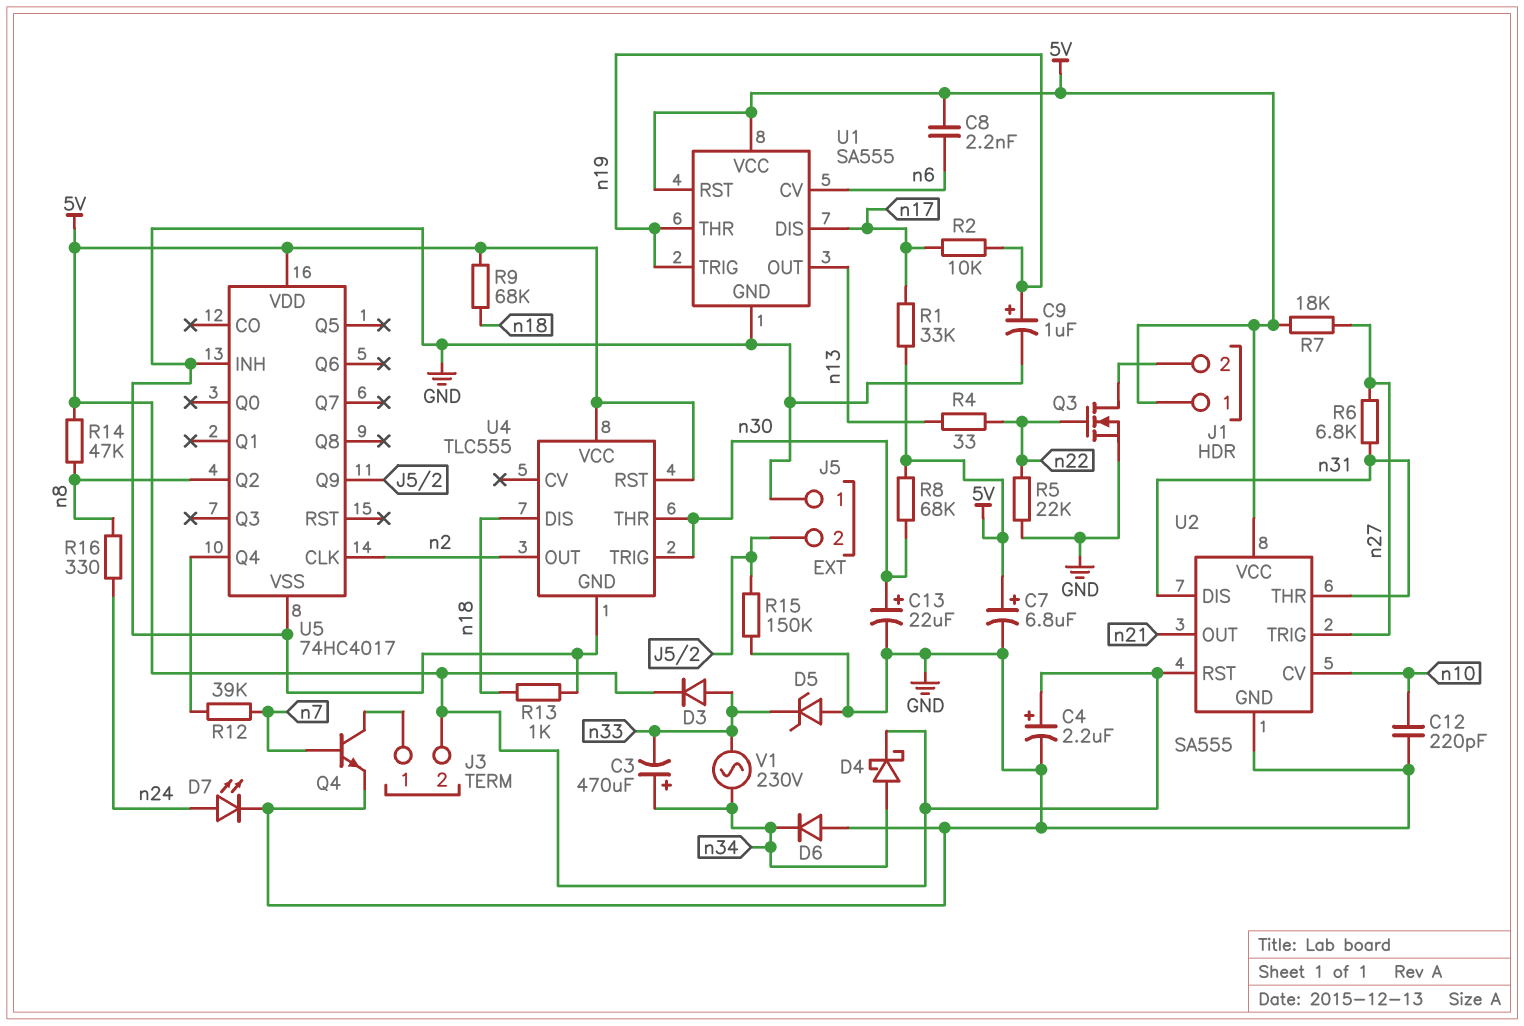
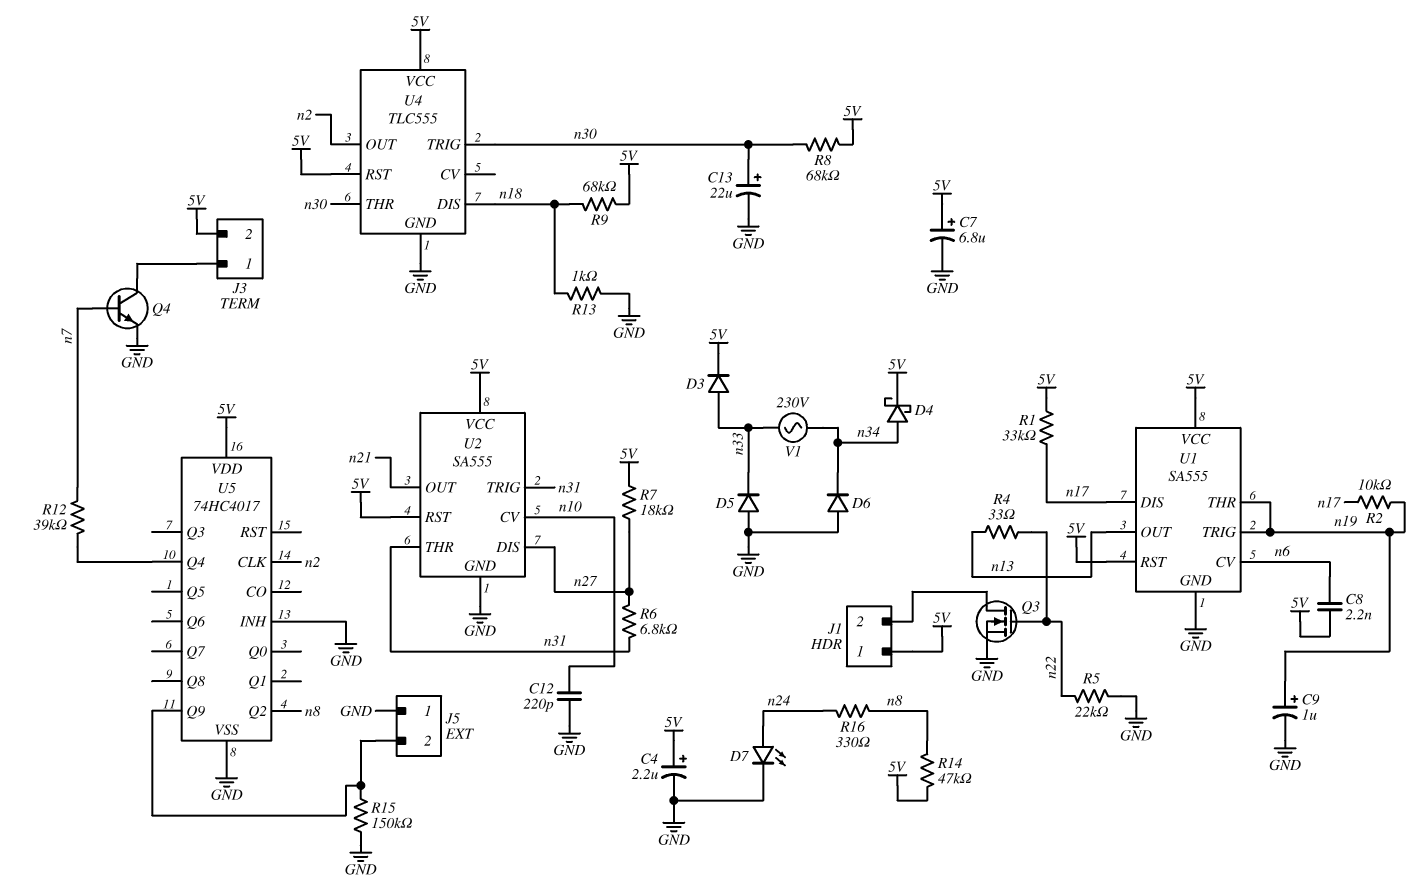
C3: 470uF (plus n34, minus n33) -> none
D5: zener (A GND, K n33) -> diode (A GND, K n33)
U2 pin DIS: n31 -> n27
U2 pin TRIG: n27 -> n31

